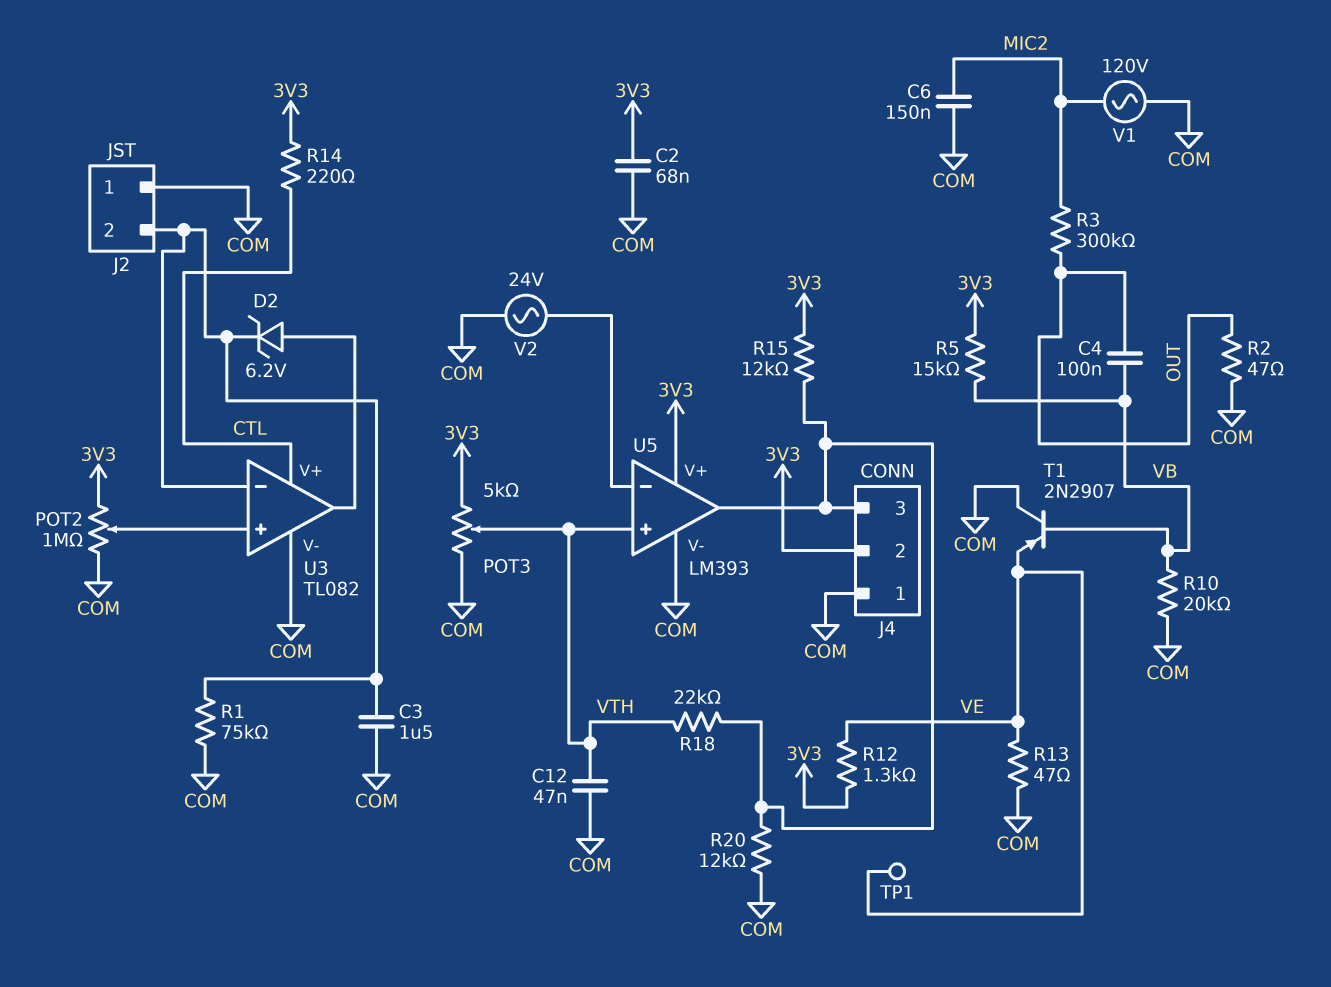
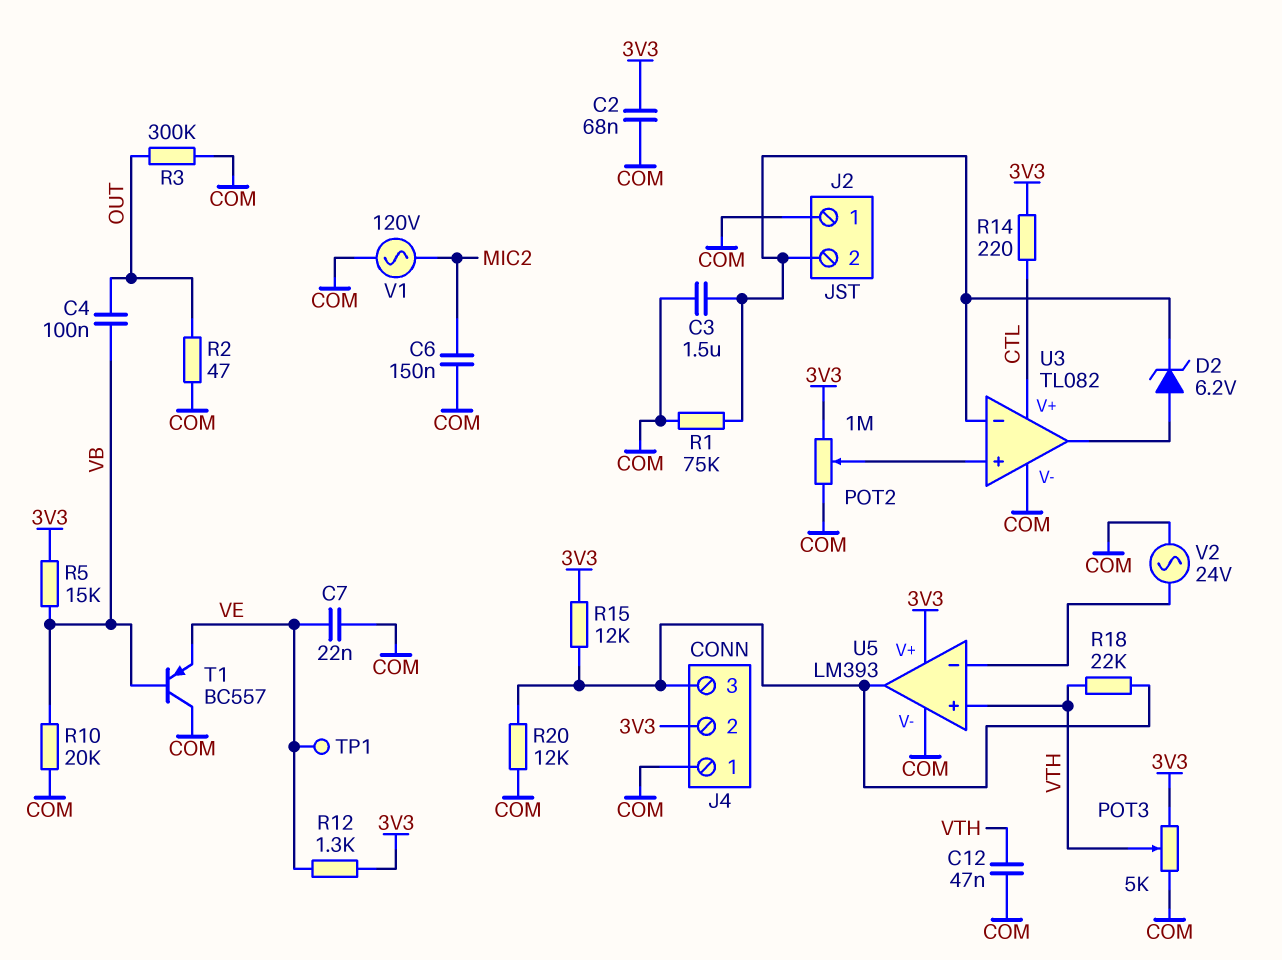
C7: none -> 22nF (COM, VE)
R3: 300k (MIC2, OUT) -> 300k (COM, OUT)
R13: 47 (COM, VE) -> none
T1: PNP 2N2907 (B VB, C COM, E VE) -> PNP BC557 (B VB, C COM, E VE)

